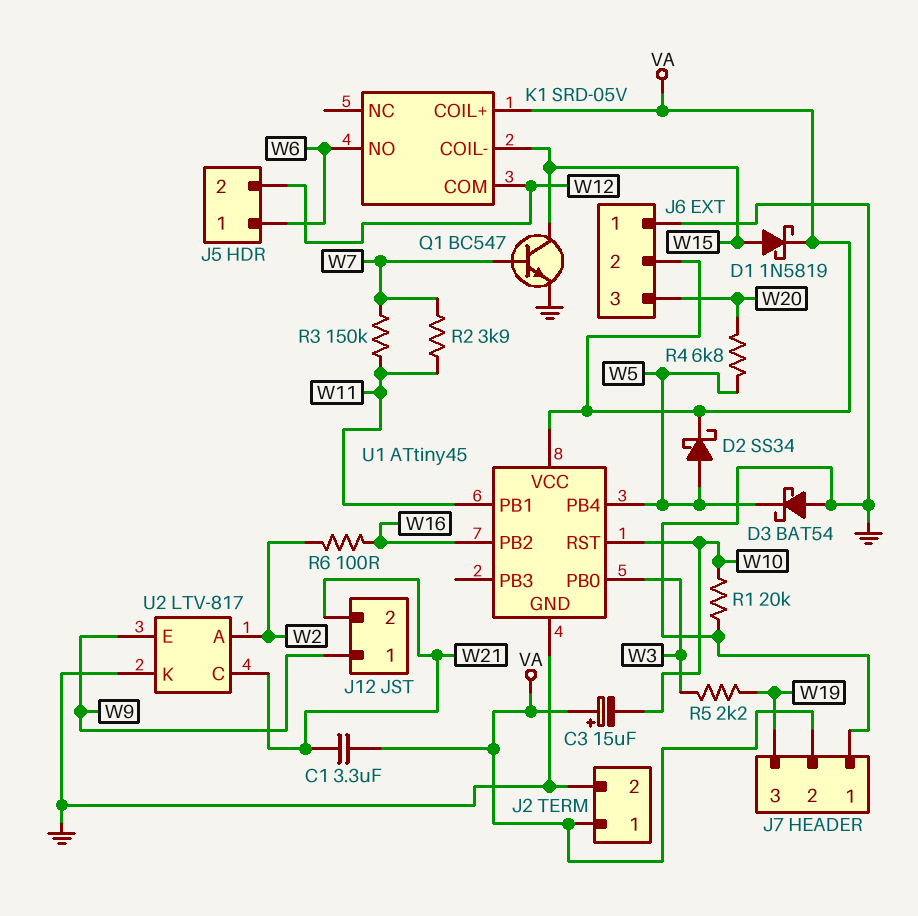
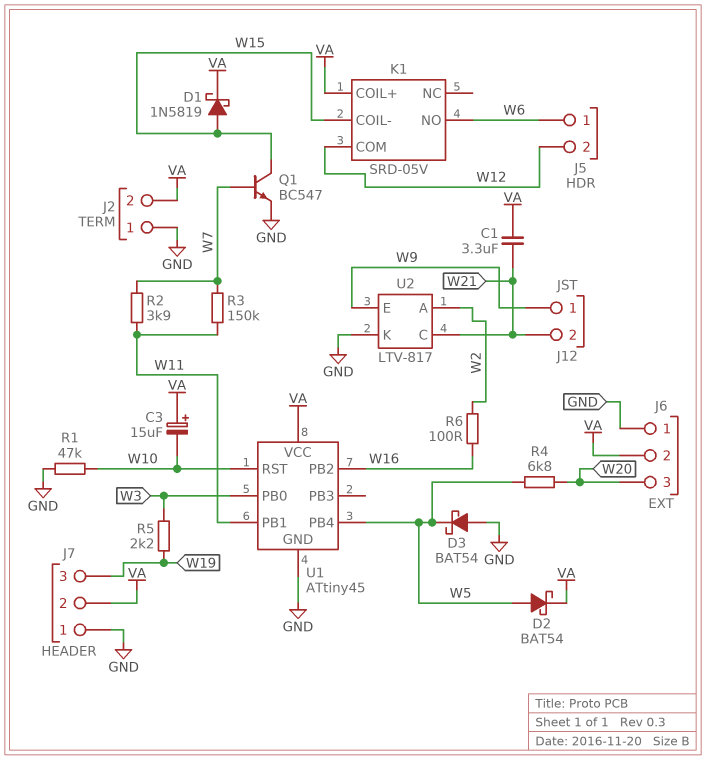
D2: schottky SS34 (A W5, K VA) -> schottky BAT54 (A W5, K VA)
J2 pin 1: VA -> GND
J2 pin 2: GND -> VA
R1: 20k (GND, W10) -> 47k (GND, W10)

